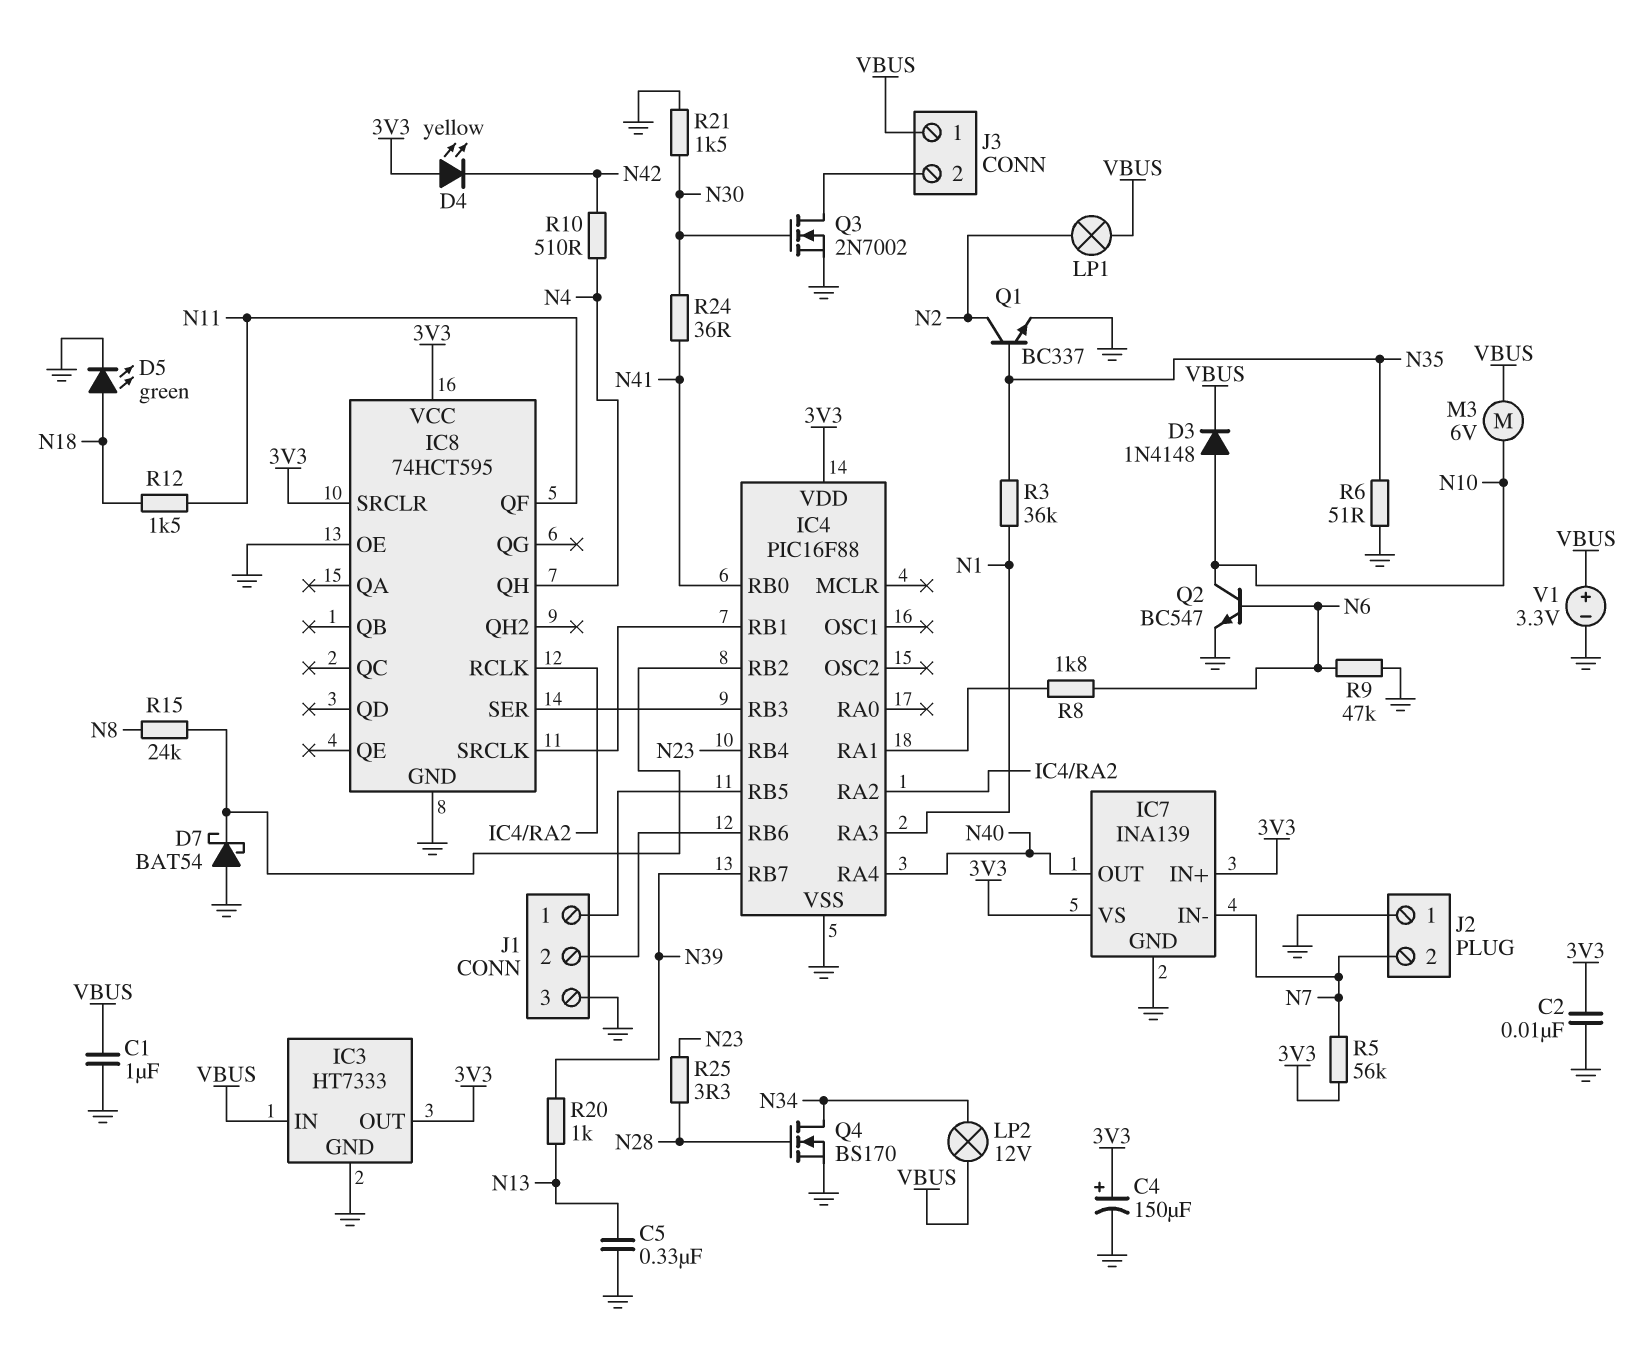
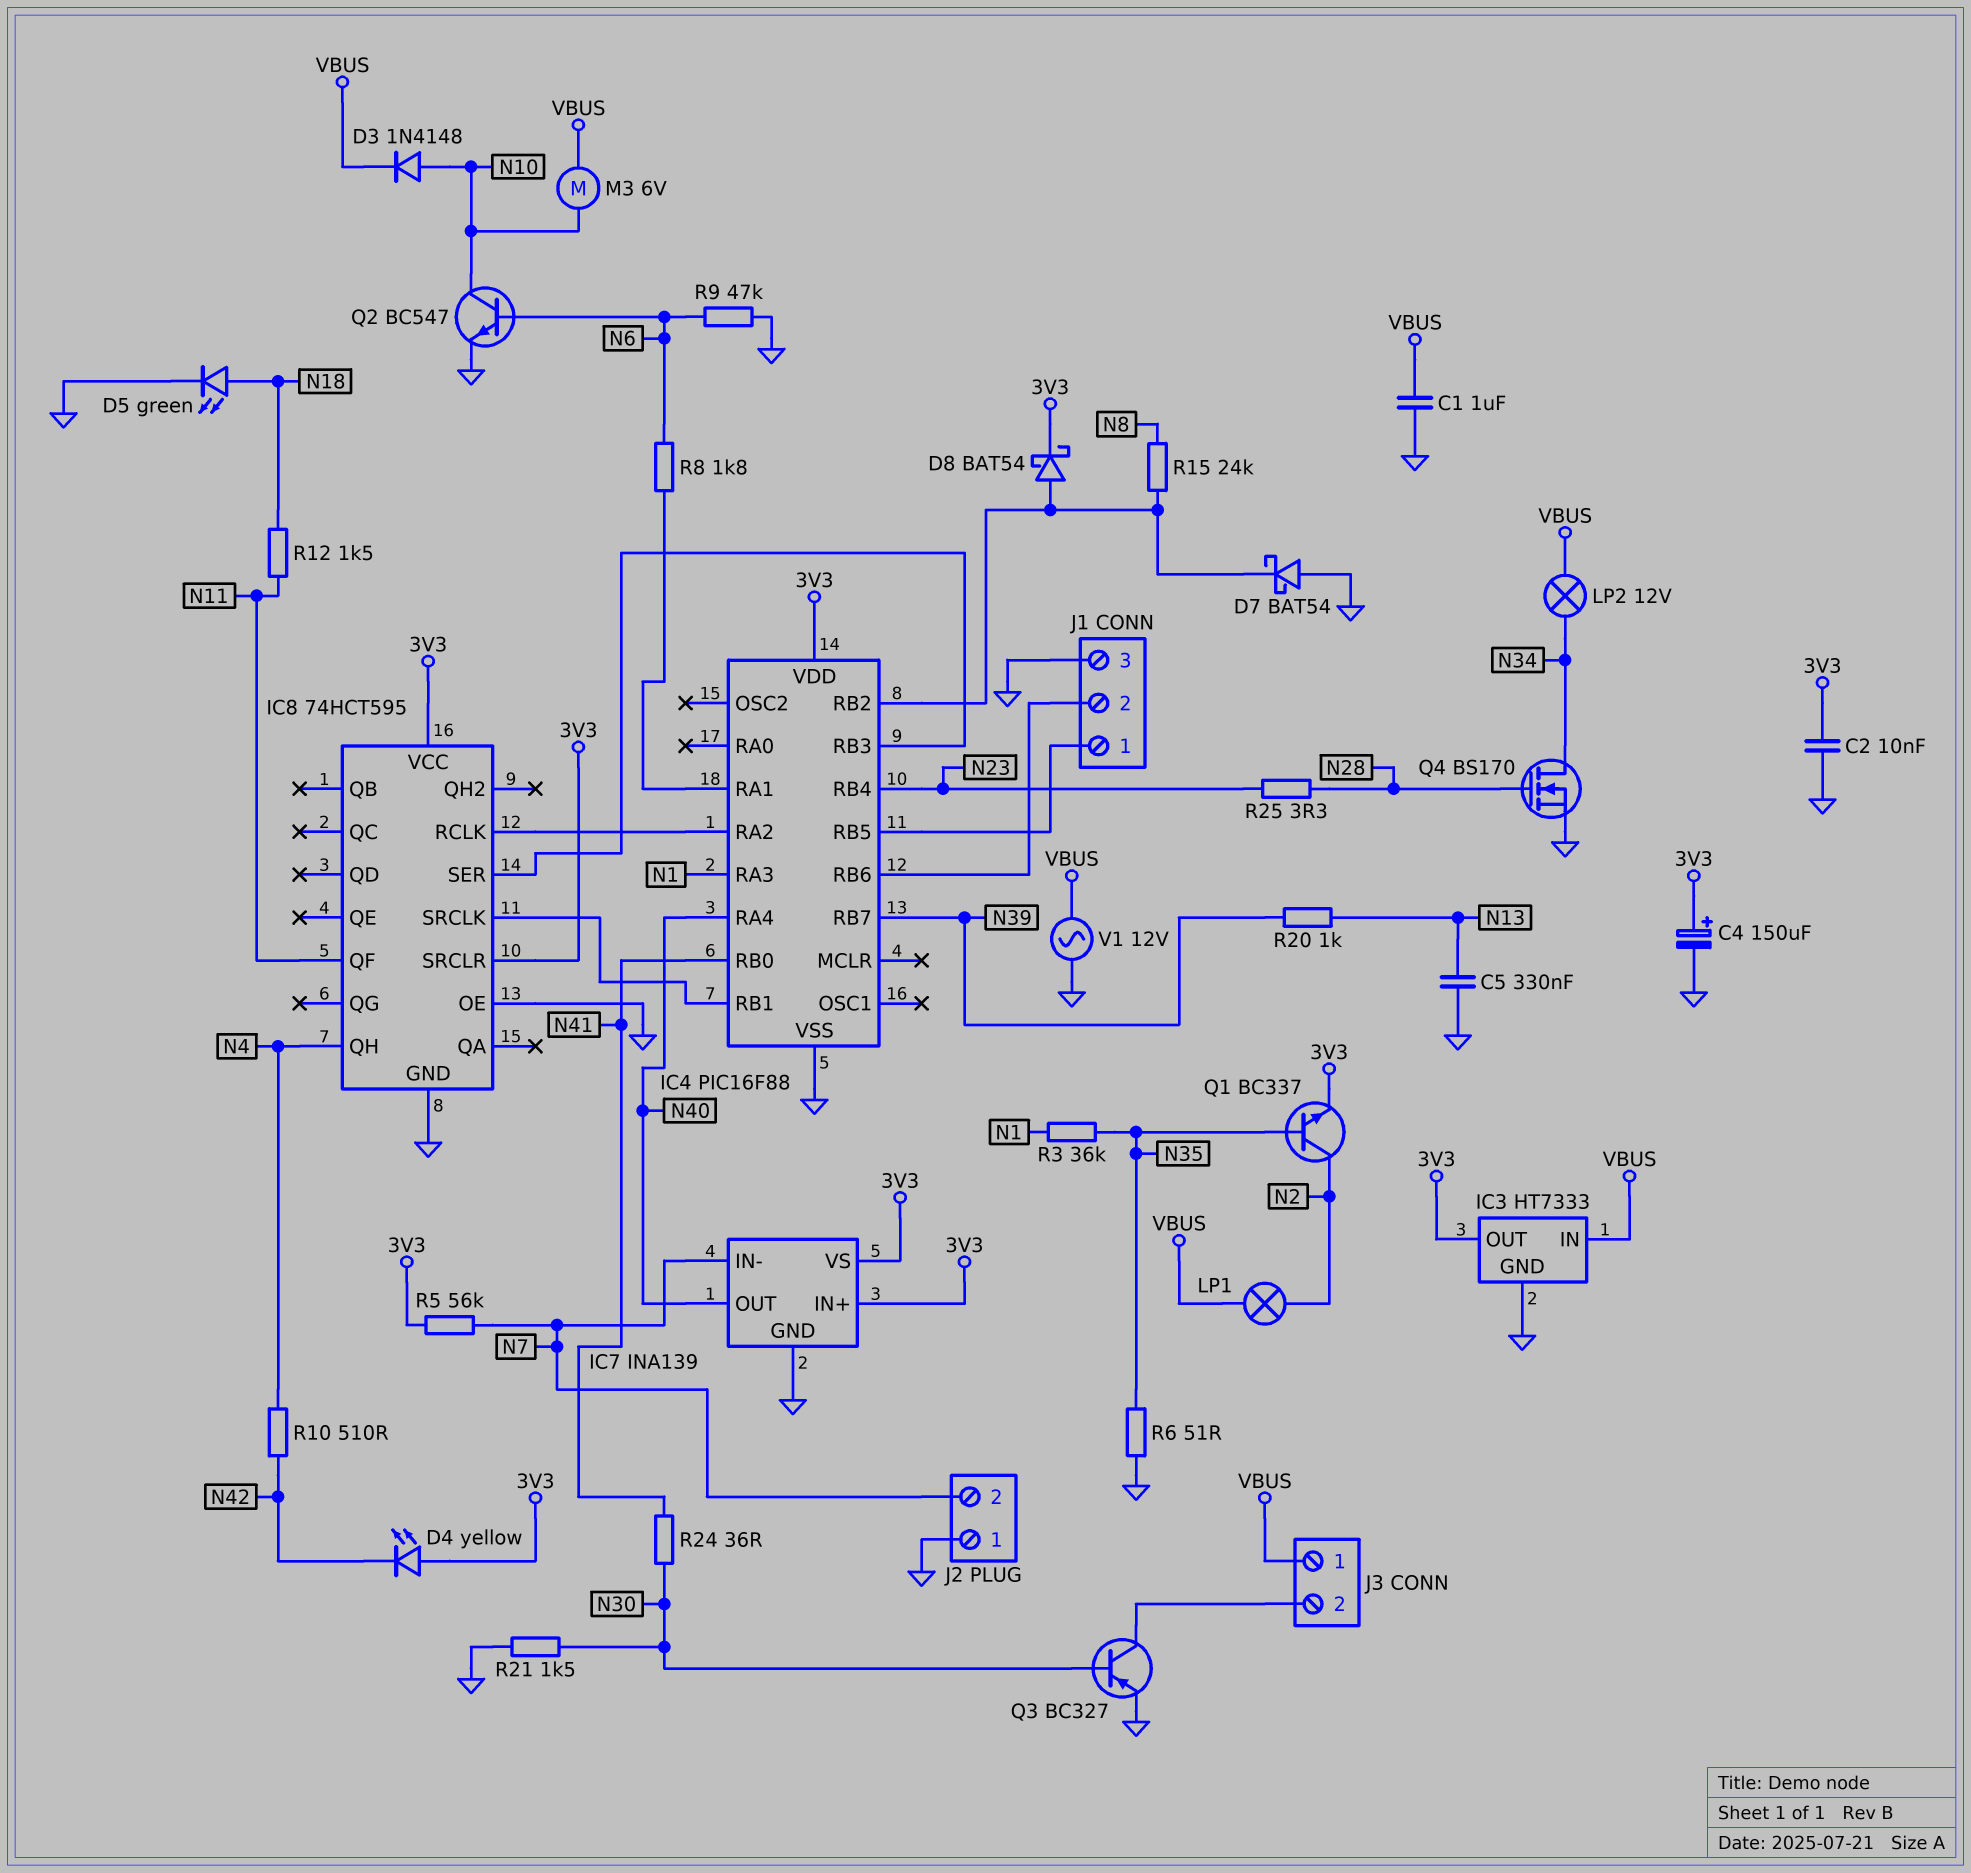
D8: none -> schottky BAT54 (A IC4/RB2, K 3V3)
Q1: NPN BC337 (B N35, C N2, E GND) -> NPN BC337 (B N35, C N2, E 3V3)
Q3: NMOS 2N7002 (G N30, D J3/2, S GND) -> PNP BC327 (B N30, C J3/2, E GND)
V1: 3.3V (plus VBUS, minus GND) -> AC 12V (GND, VBUS)

